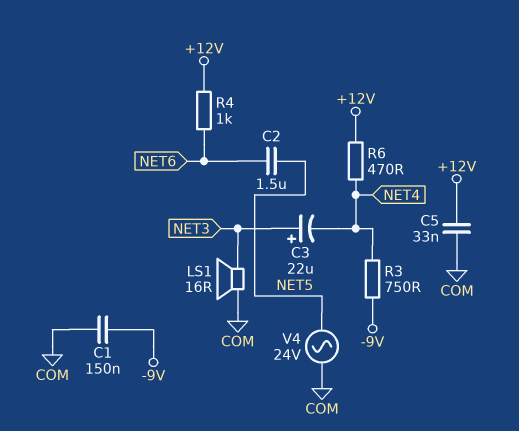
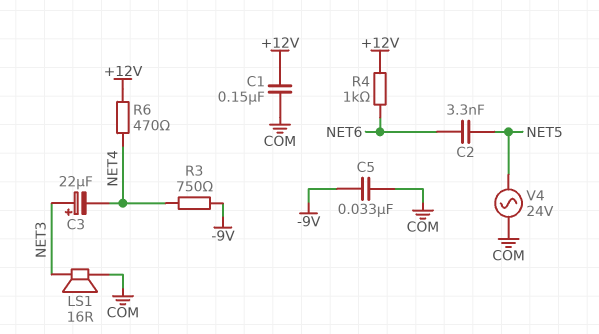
C1: 150nF (-9V, COM) -> 150nF (+12V, COM)
C2: 1.5uF (NET5, NET6) -> 3.3nF (NET5, NET6)
C5: 33nF (+12V, COM) -> 33nF (-9V, COM)

